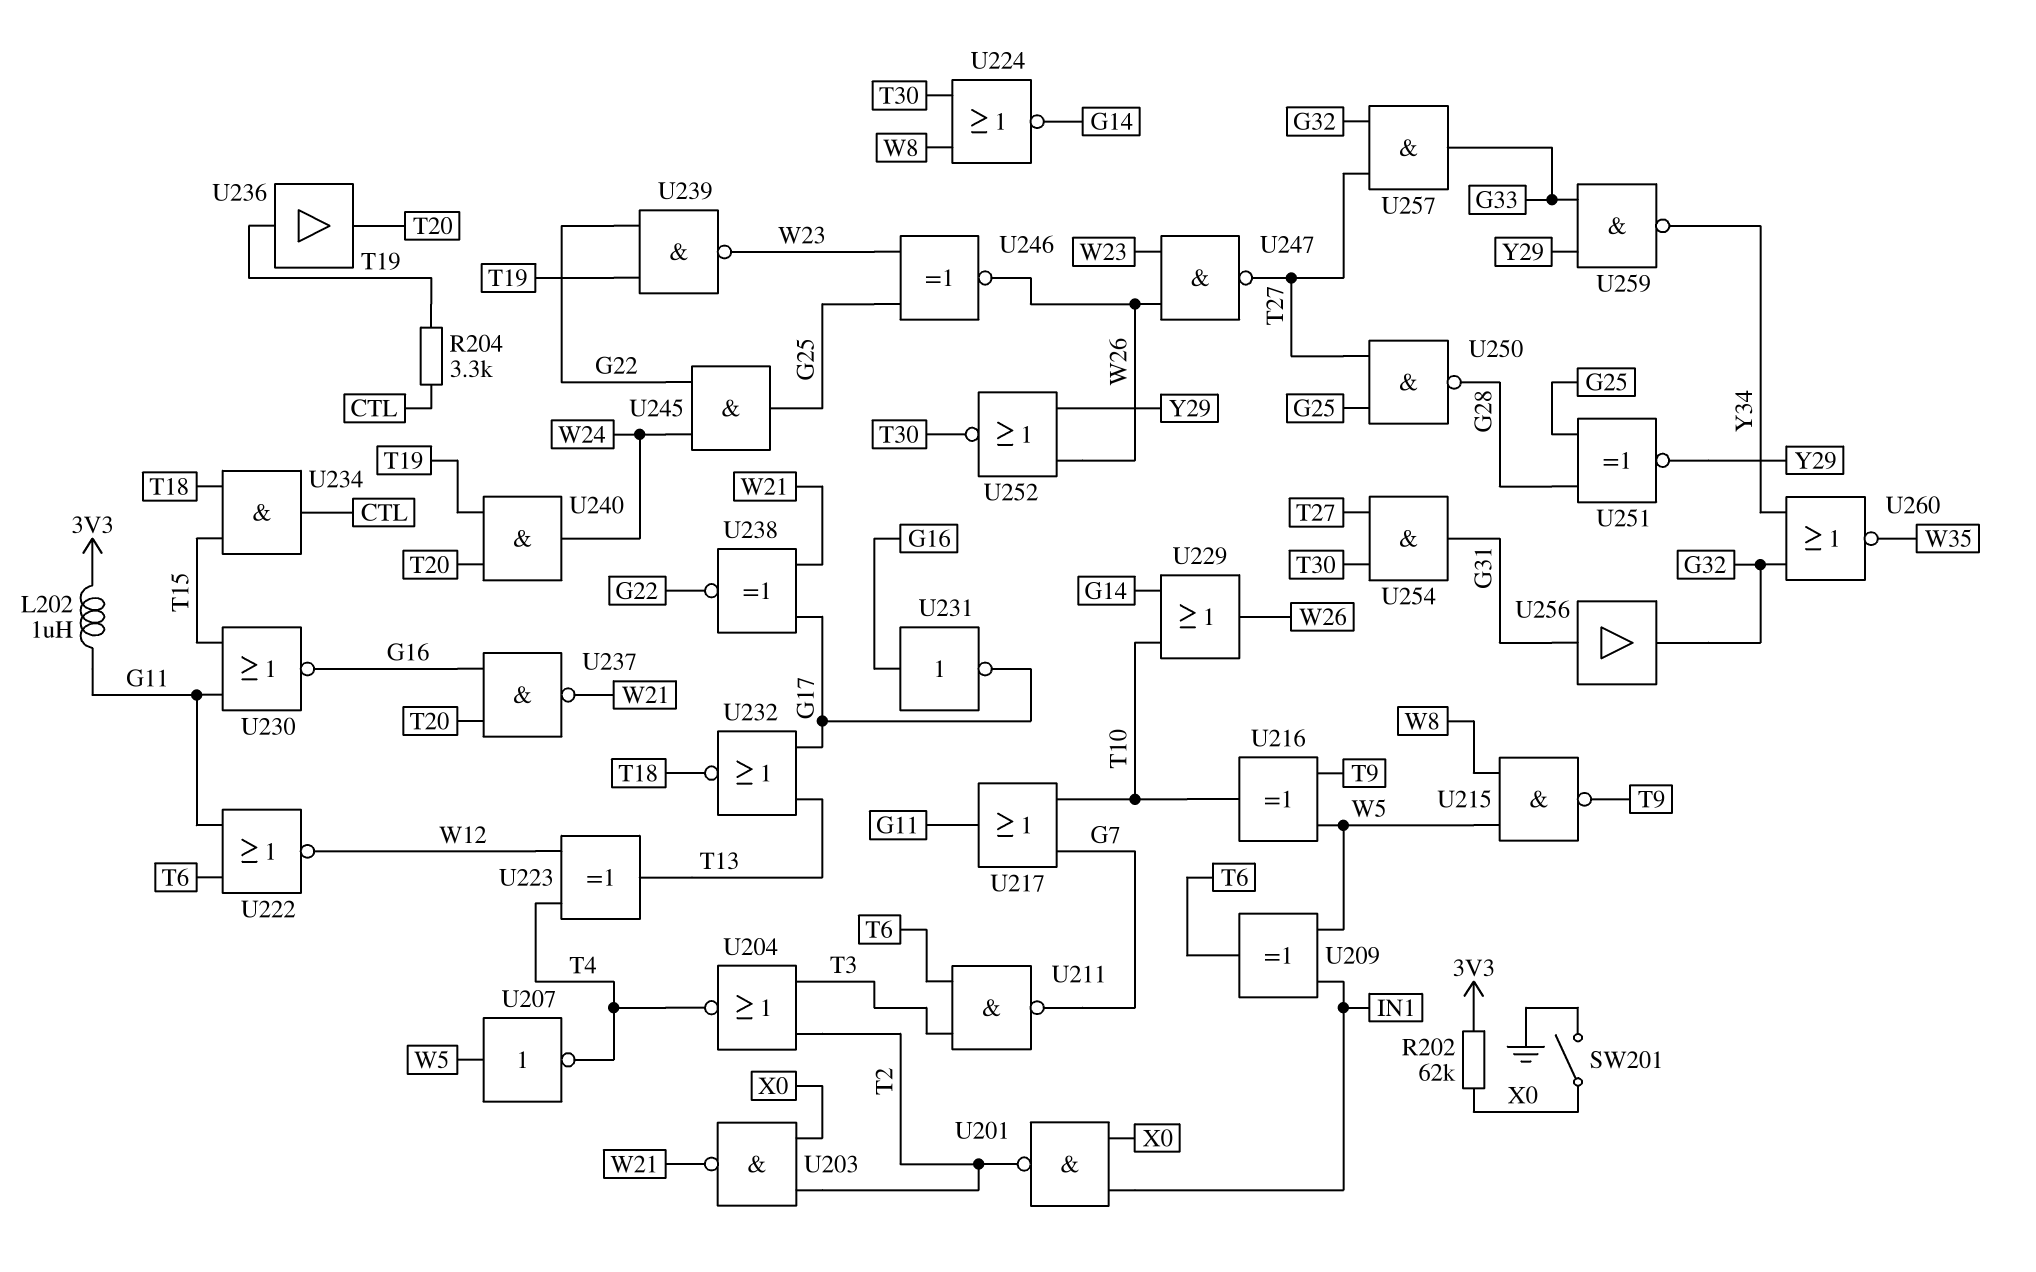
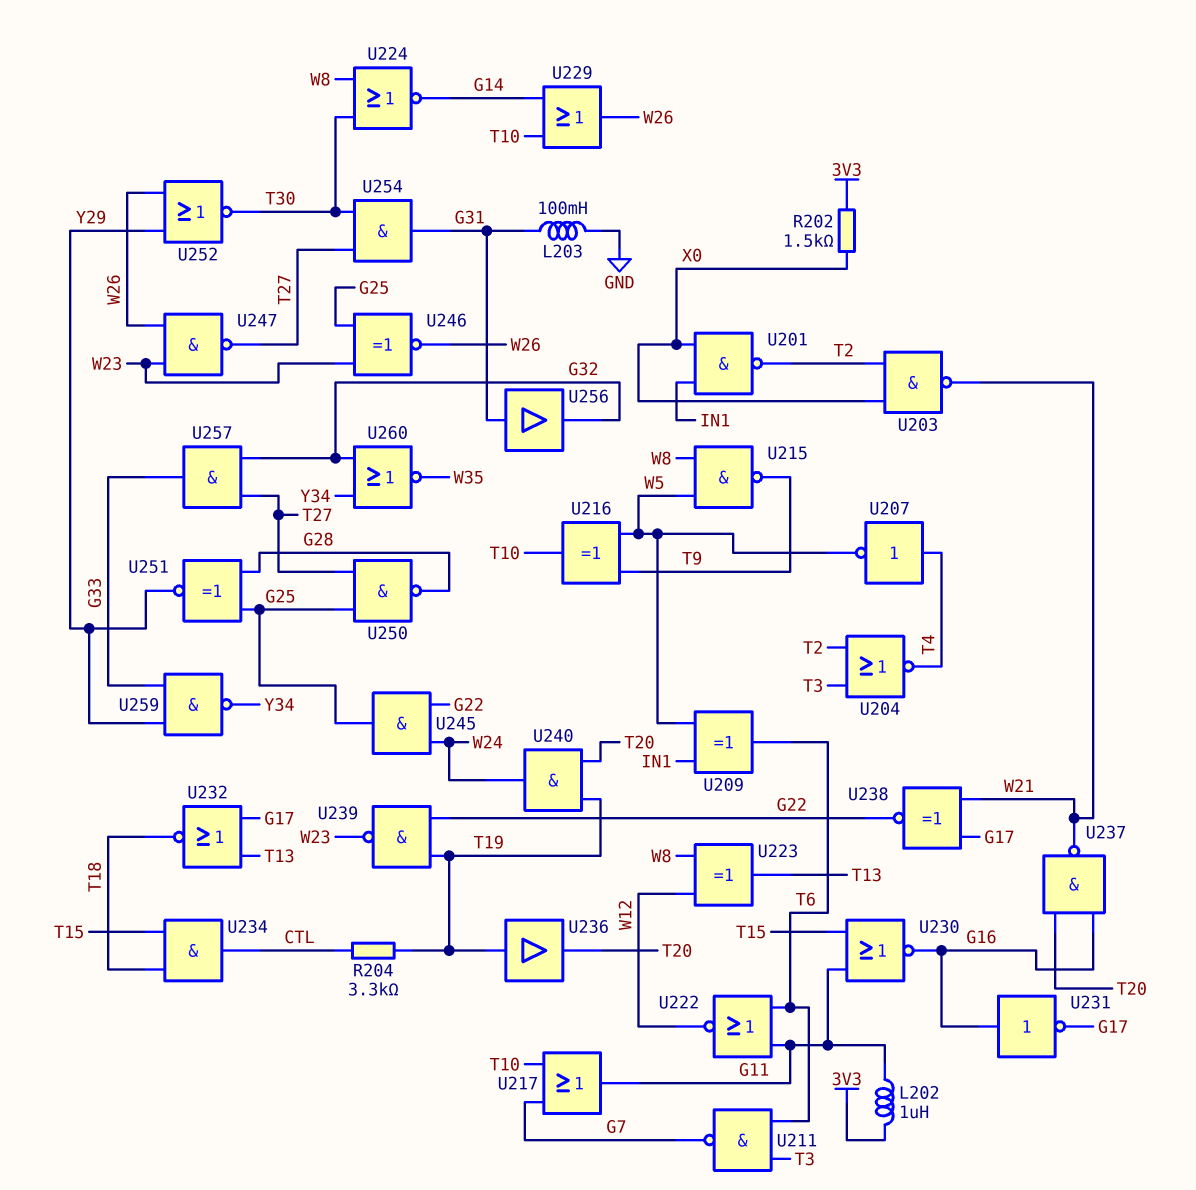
L203: none -> 100mH (G31, GND)
R202: 62k (3V3, X0) -> 1.5k (3V3, X0)
SW201: switch (GND, X0) -> none
U207: NOT (in W5, out T4) -> NOT (in T4, out W5)
U223: XOR (in T4, in W12, out T13) -> XOR (in W8, in W12, out T13)

